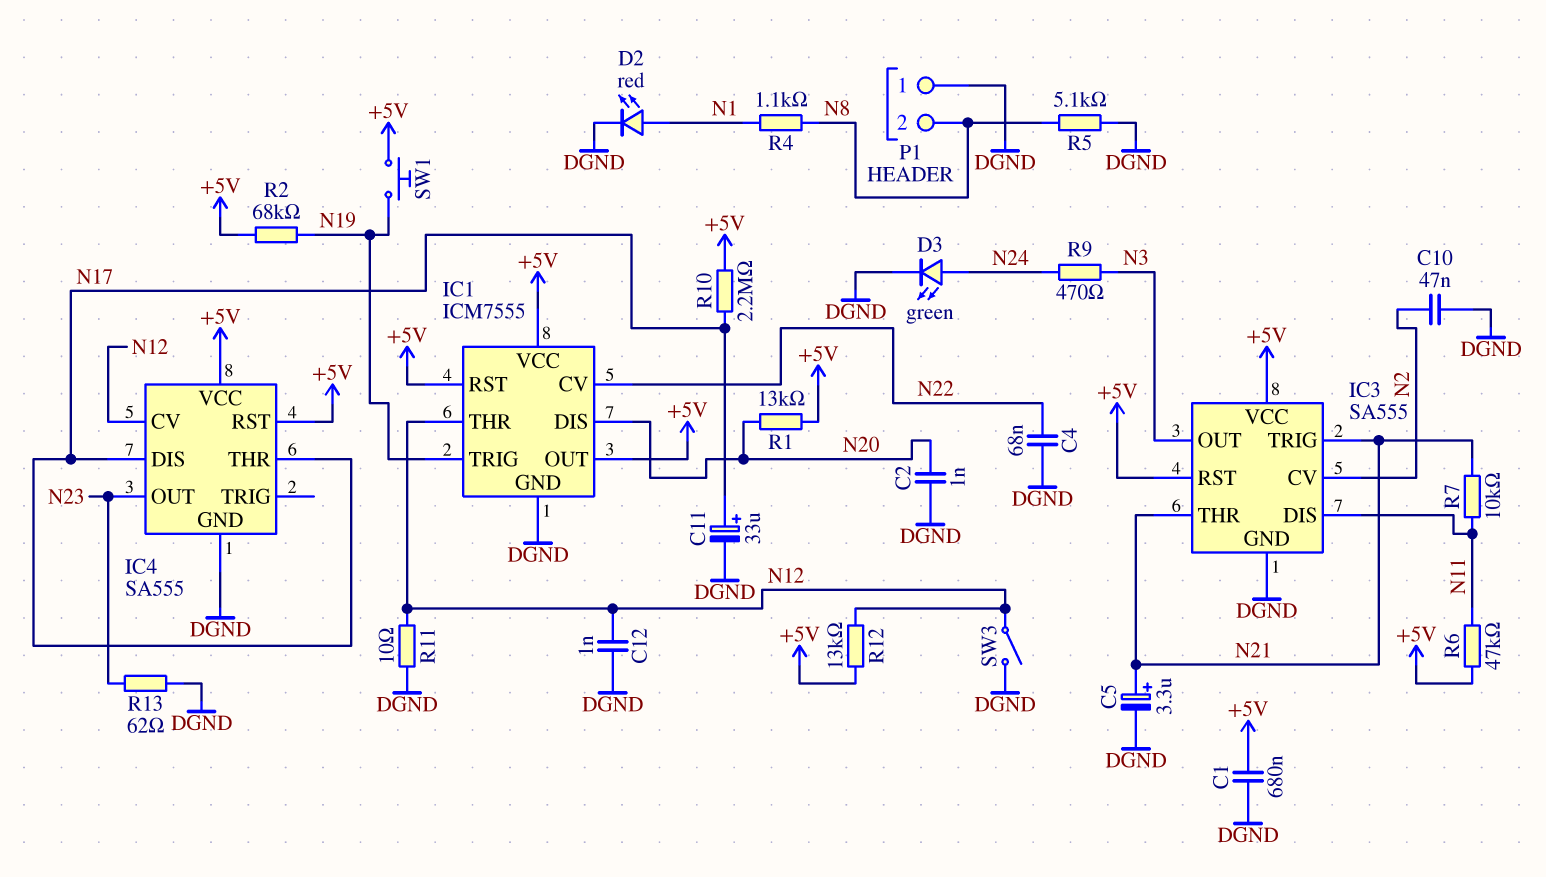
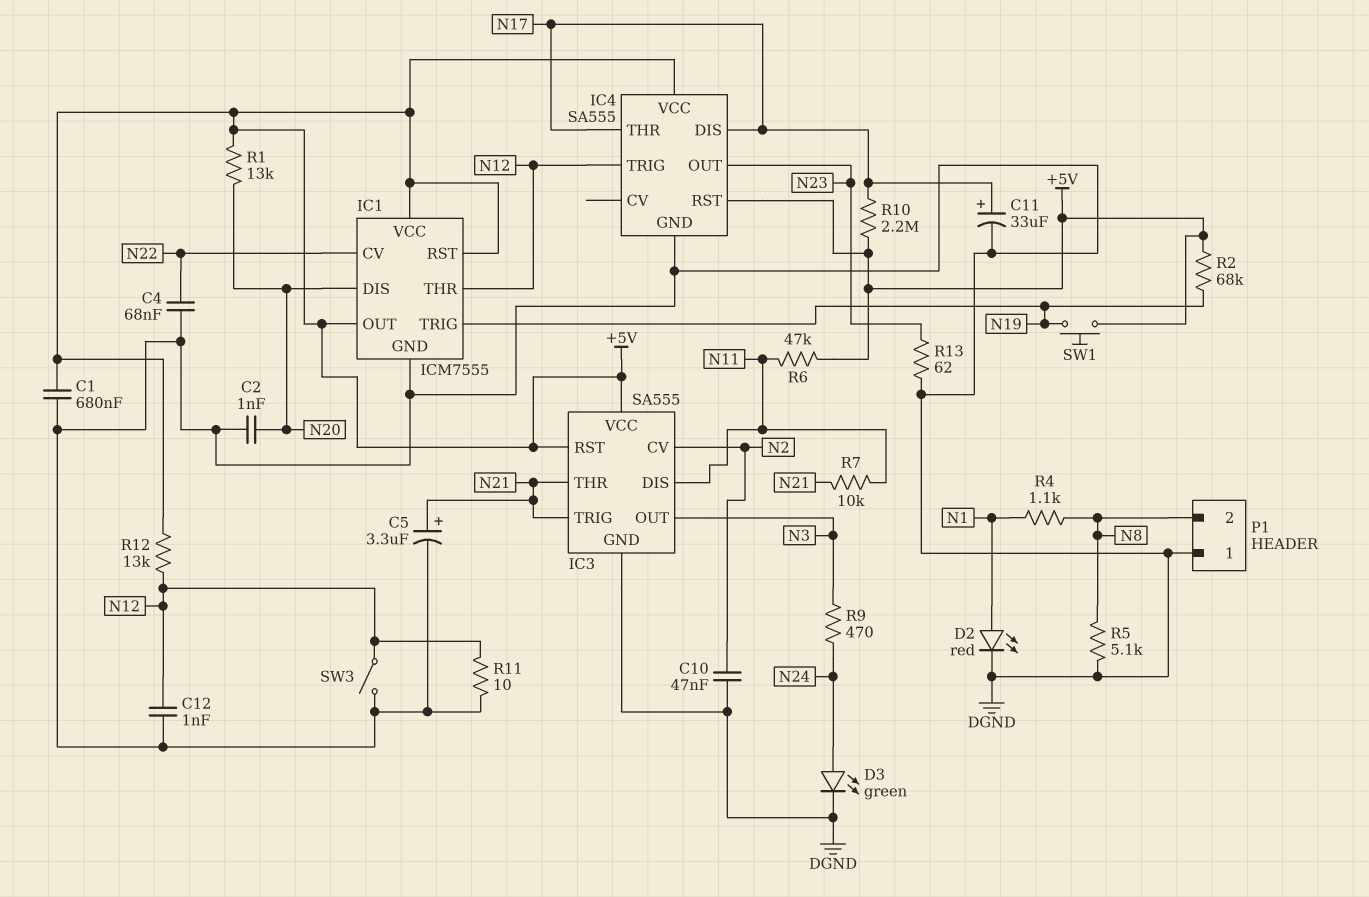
IC4 pin CV: N12 -> none
IC4 pin TRIG: none -> N12

